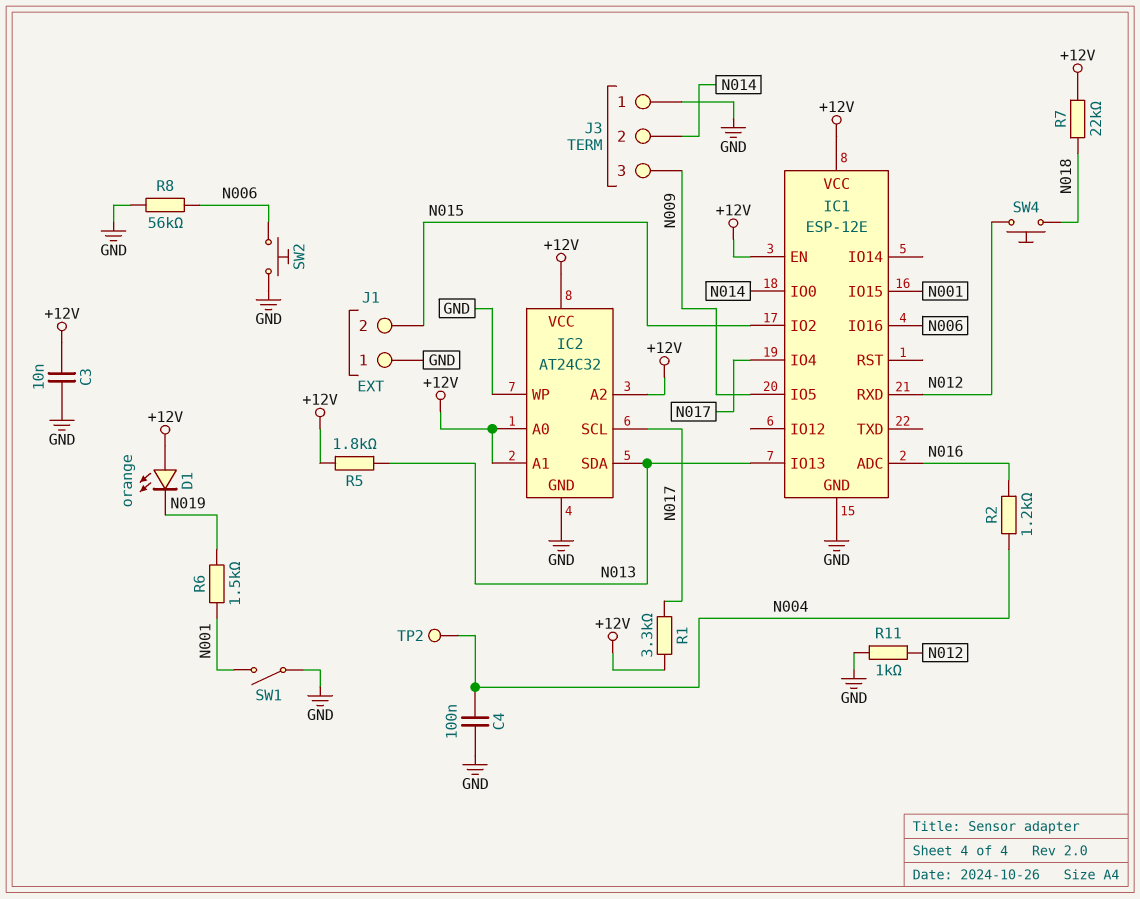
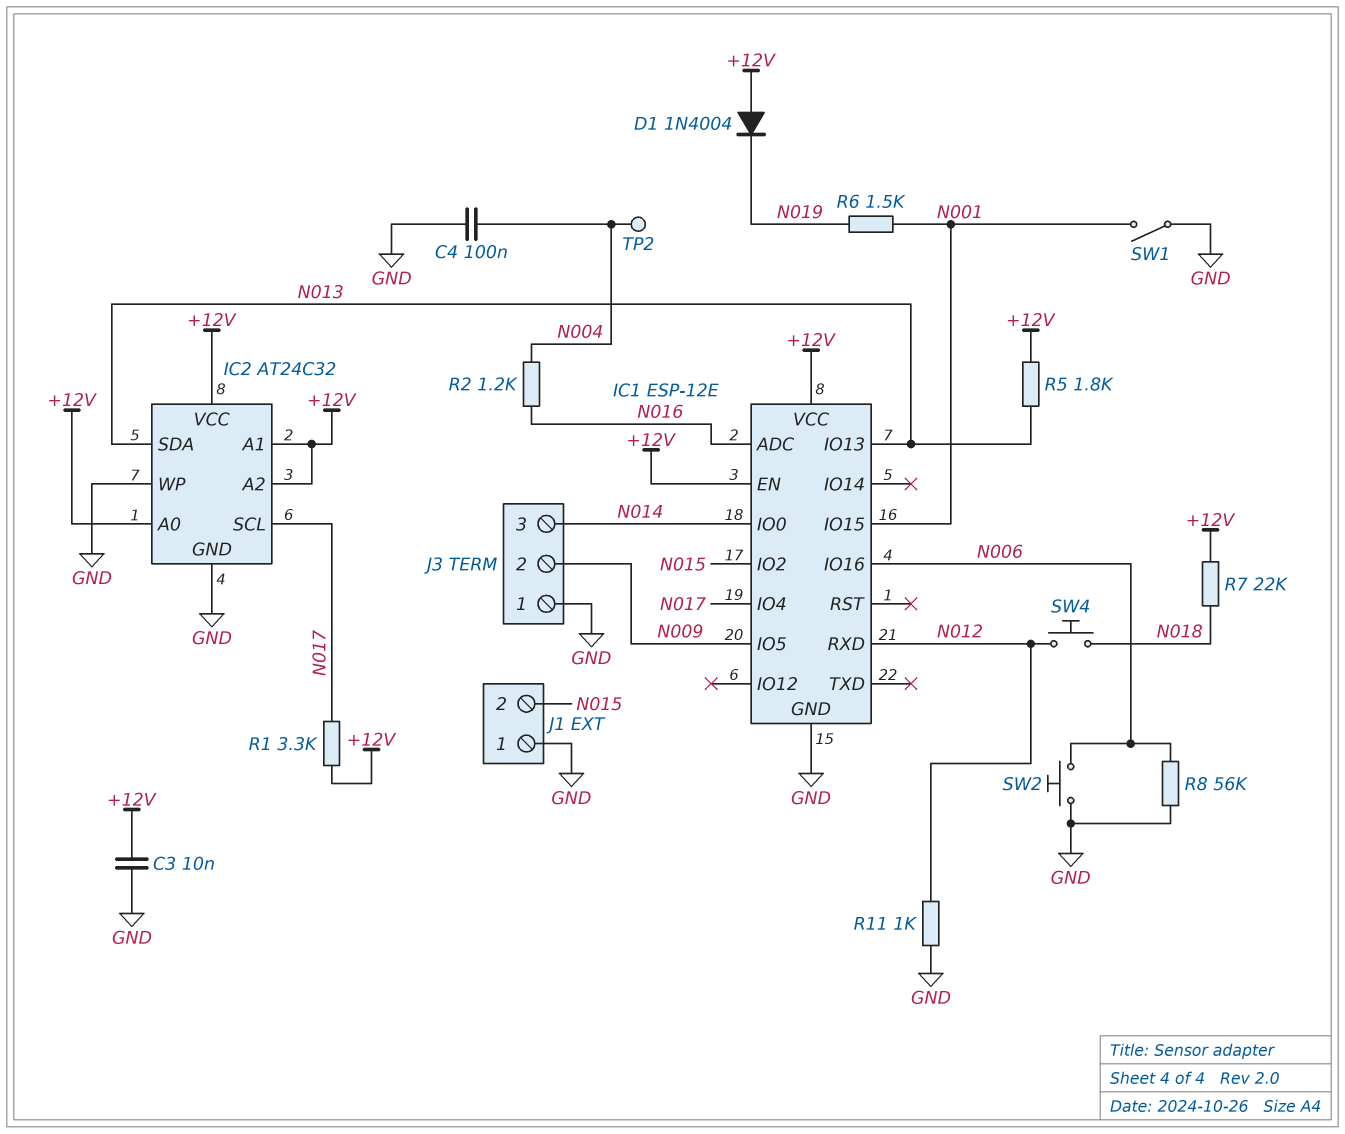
D1: LED orange (A +12V, K N019) -> diode 1N4004 (A +12V, K N019)
J3 pin 2: N014 -> N009
J3 pin 3: N009 -> N014

